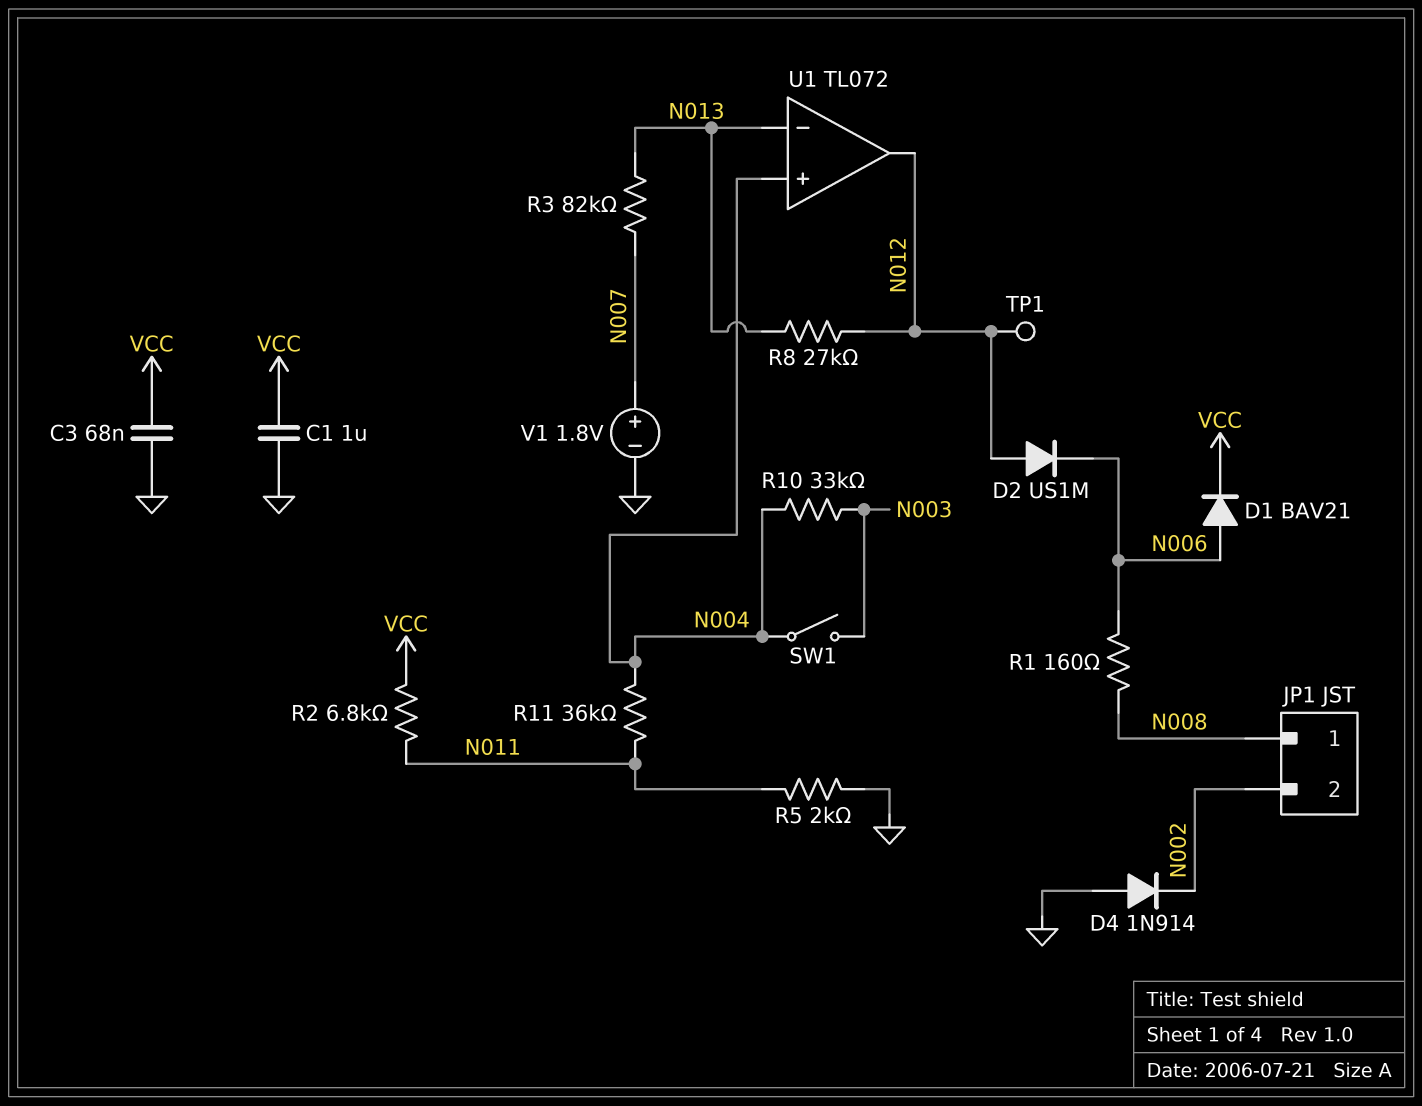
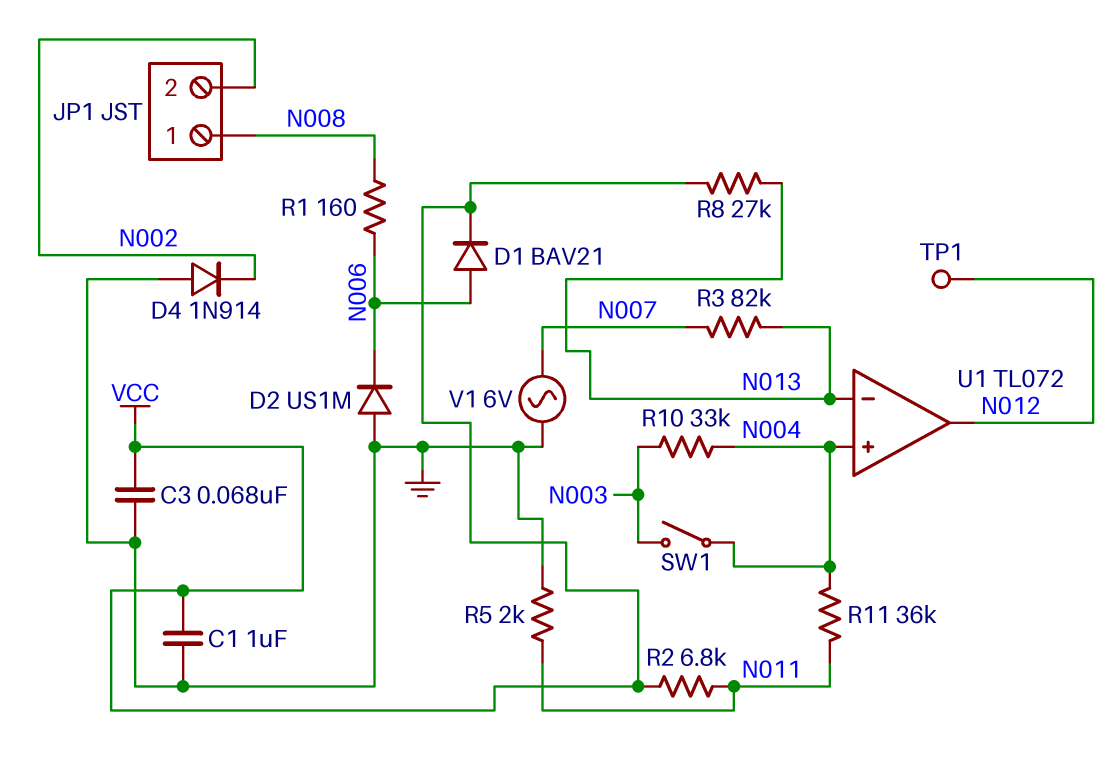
D2: diode US1M (A N012, K N006) -> diode US1M (A GND, K N006)
R8: 27k (N012, N013) -> 27k (N013, VCC)
V1: 1.8V (plus N007, minus GND) -> AC 6V (GND, N007)

